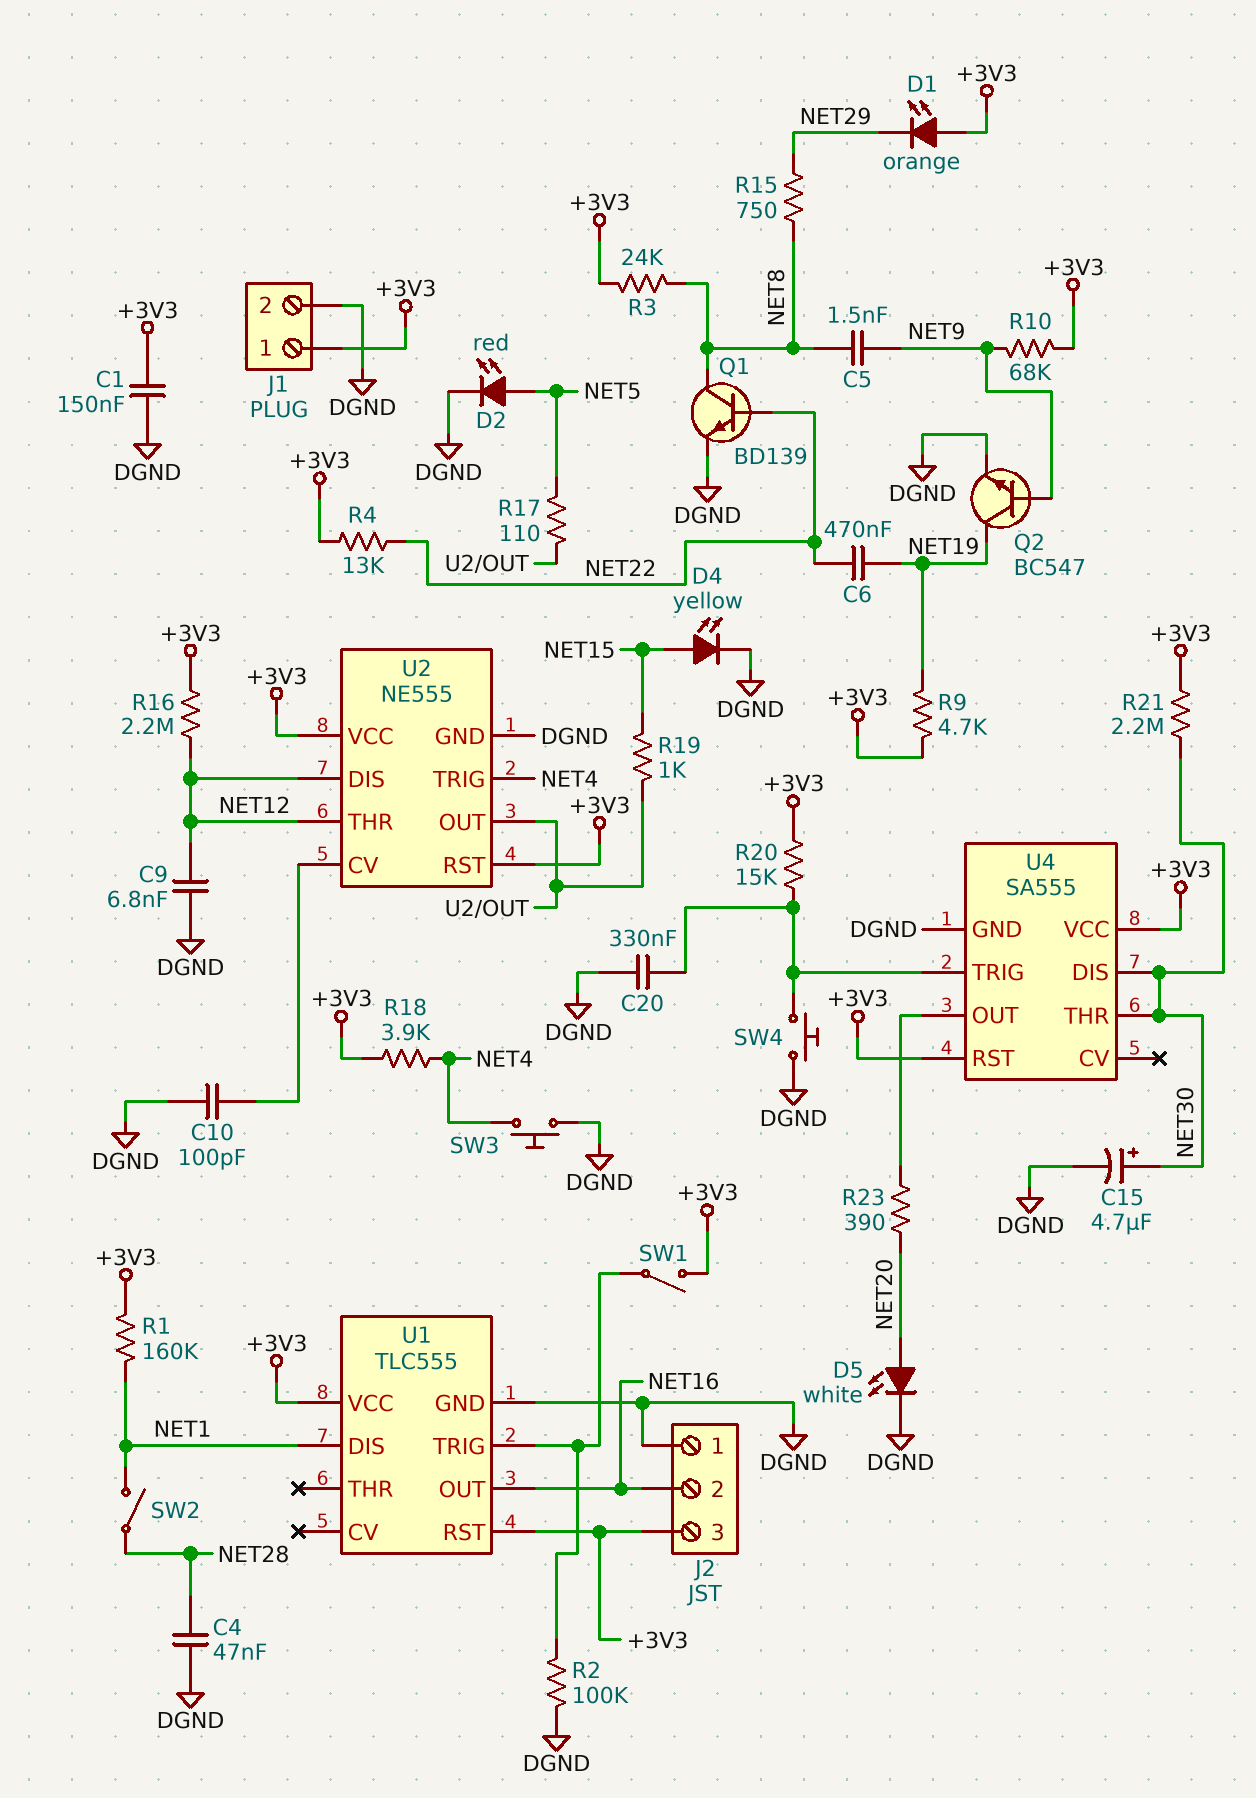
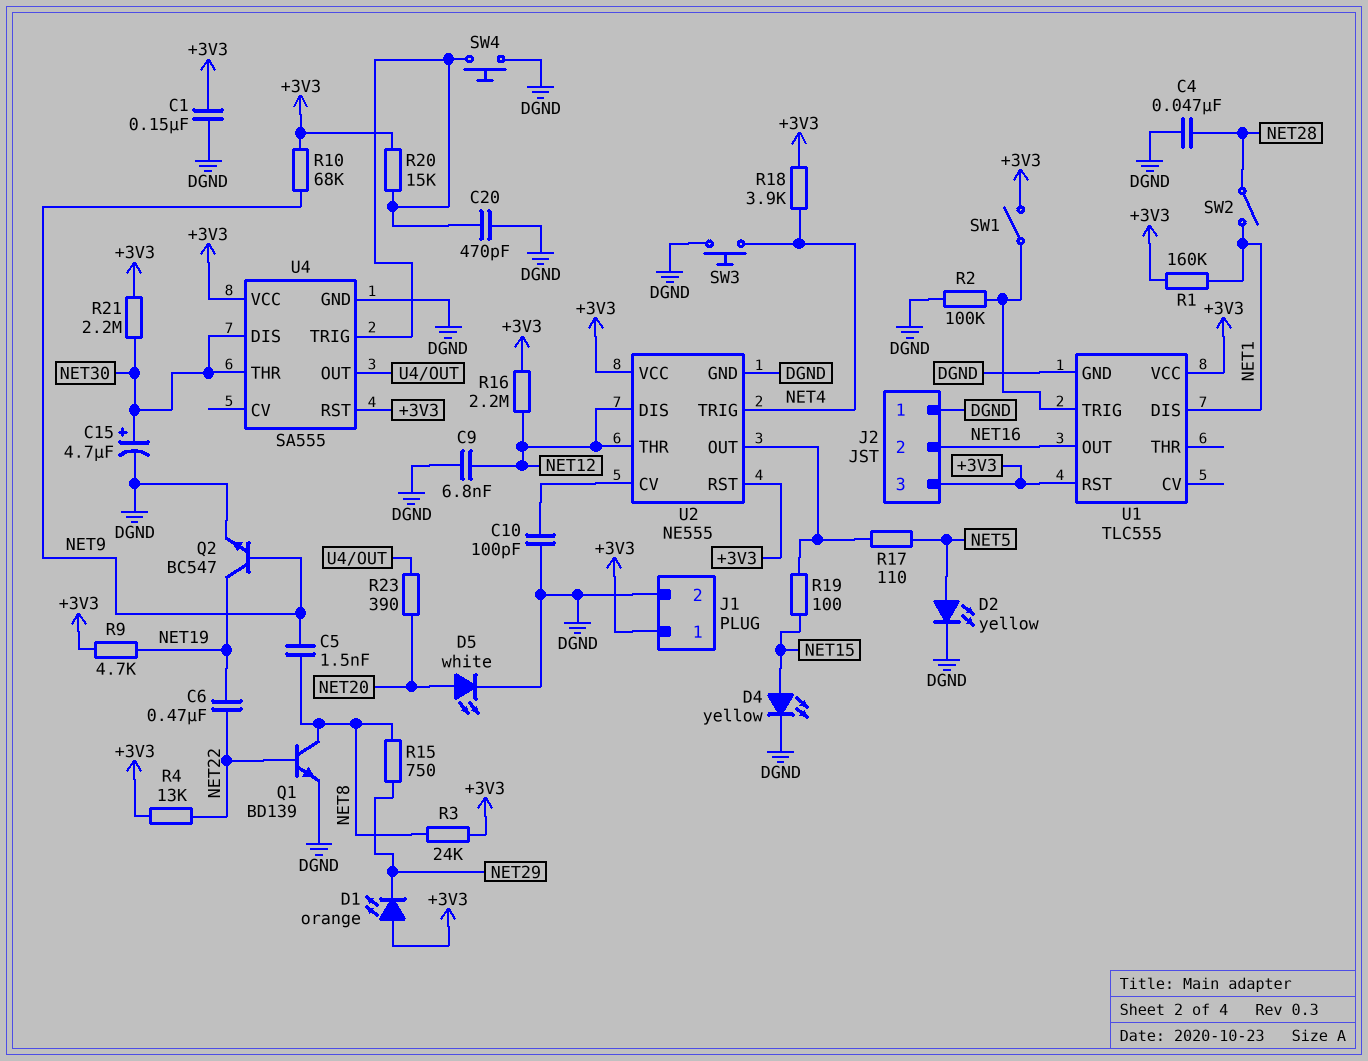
C20: 330nF (DGND, U4/TRIG) -> 470pF (DGND, U4/TRIG)
D2: LED red (A NET5, K DGND) -> LED yellow (A NET5, K DGND)
R19: 1k (NET15, U2/OUT) -> 100 (NET15, U2/OUT)

